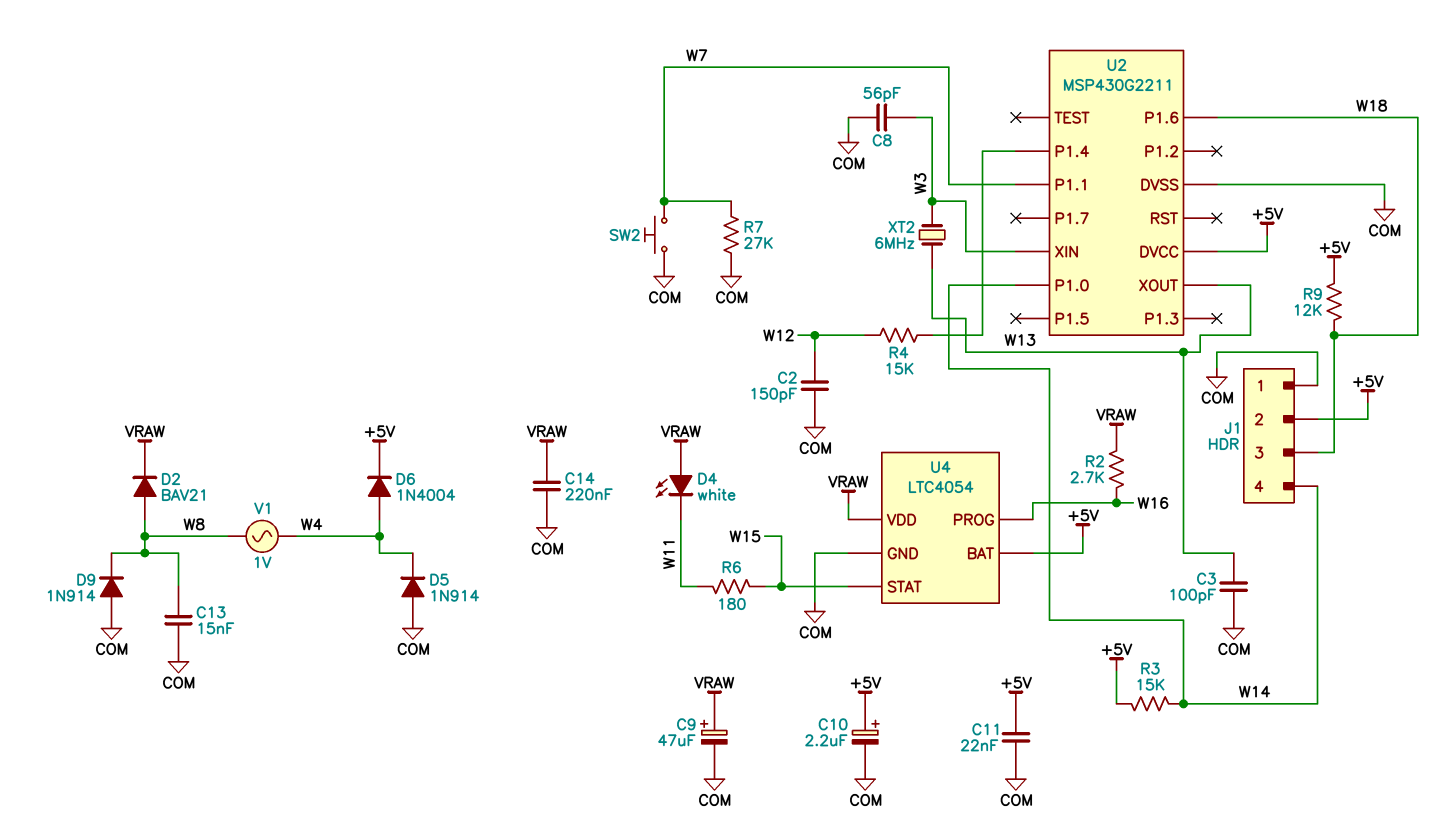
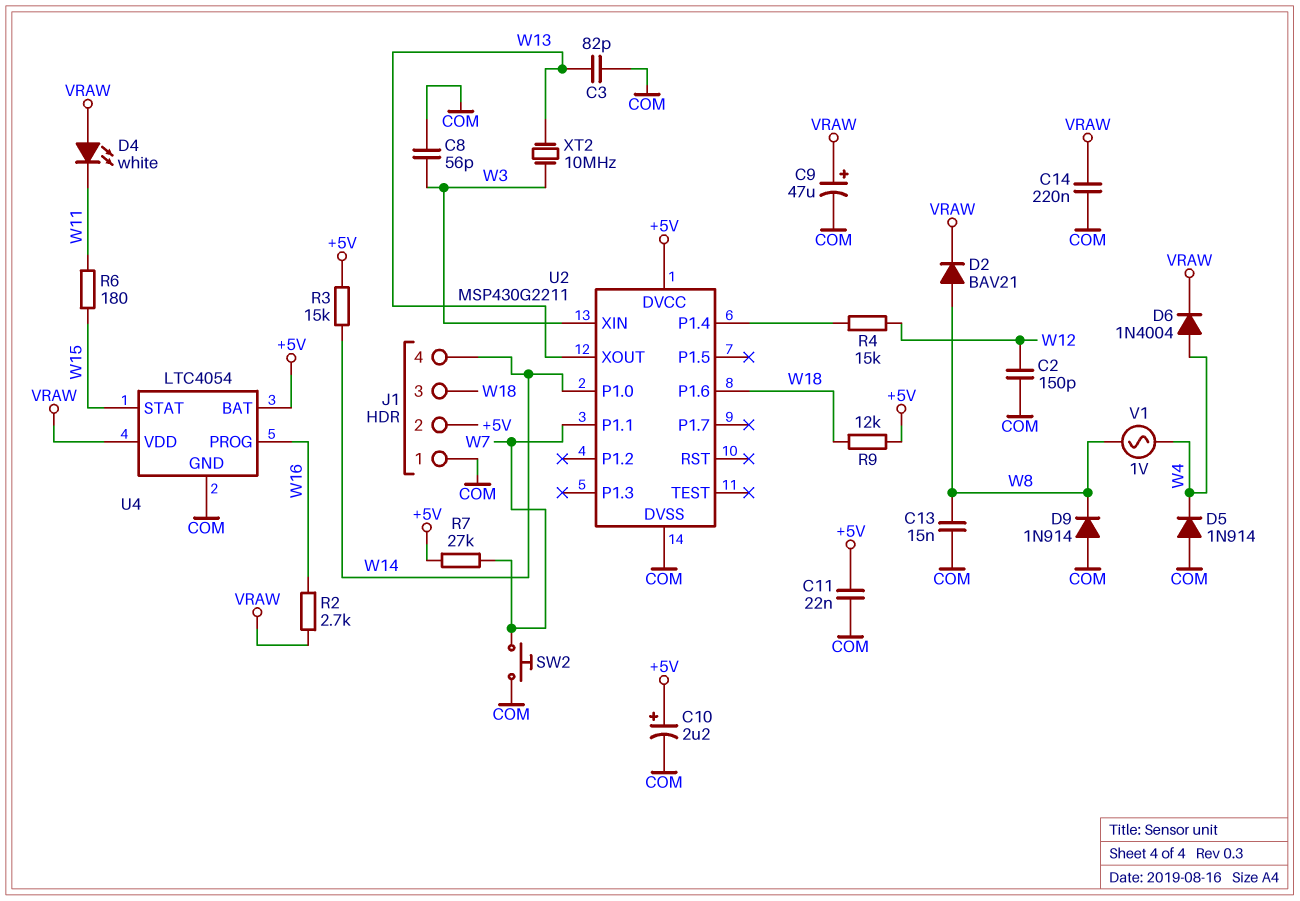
C3: 100pF (COM, W13) -> 82pF (COM, W13)
D6: diode 1N4004 (A W4, K +5V) -> diode 1N4004 (A W4, K VRAW)
R7: 27k (COM, W7) -> 27k (+5V, W7)
XT2: 6MHz (W3, W13) -> 10MHz (W3, W13)

